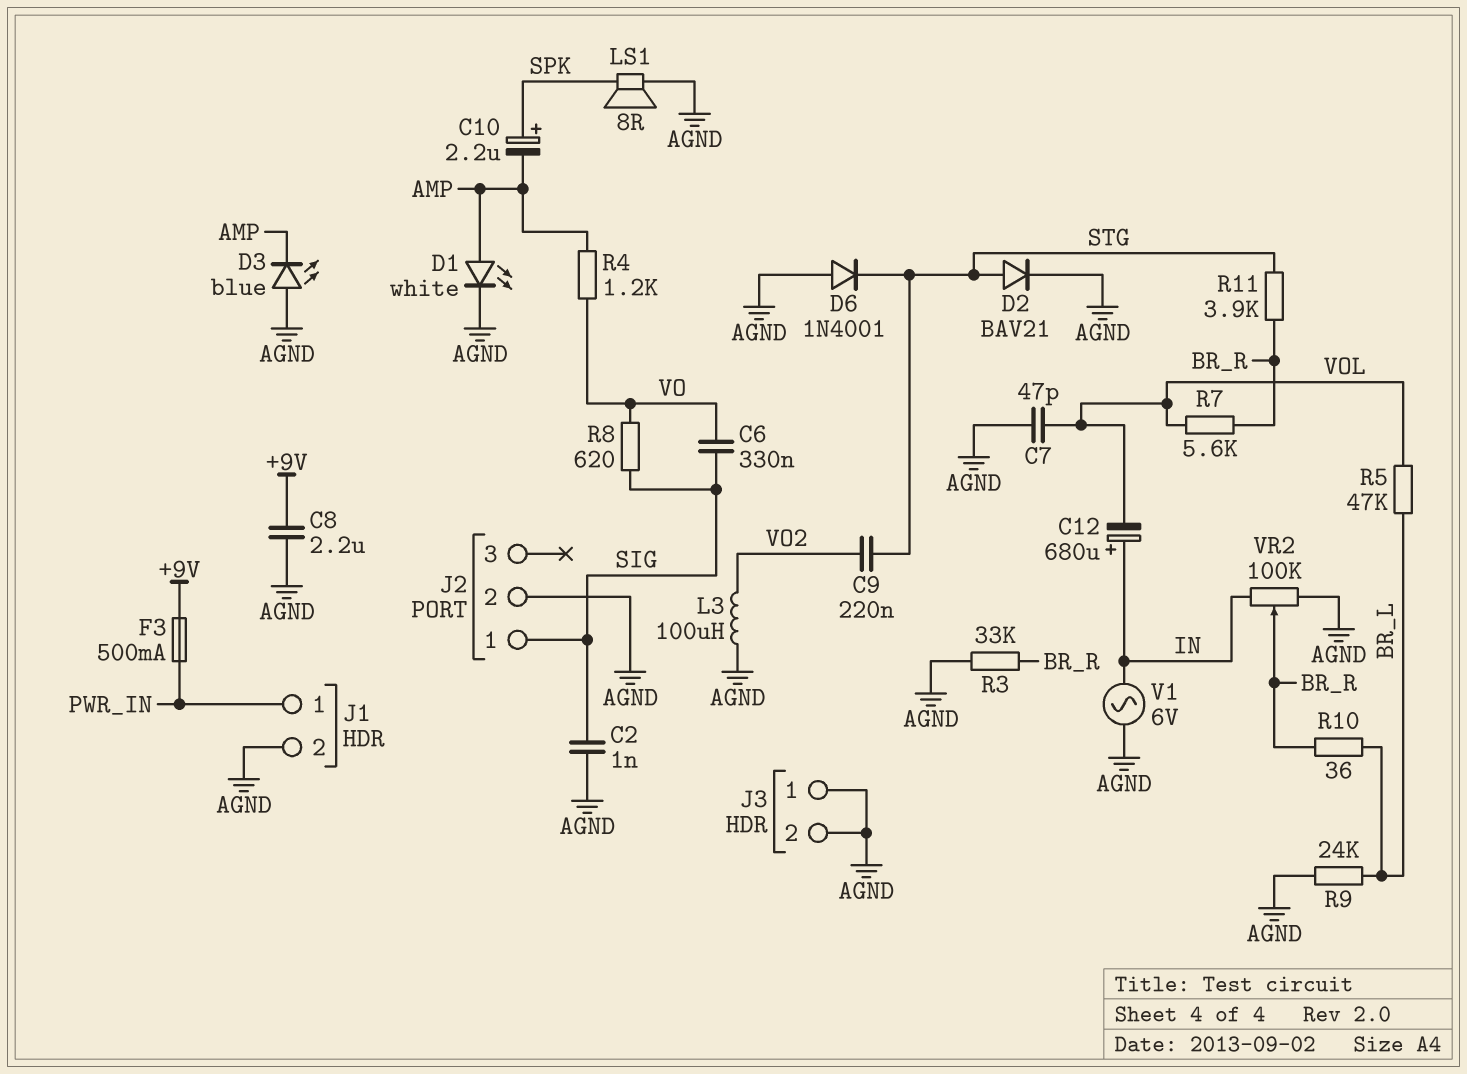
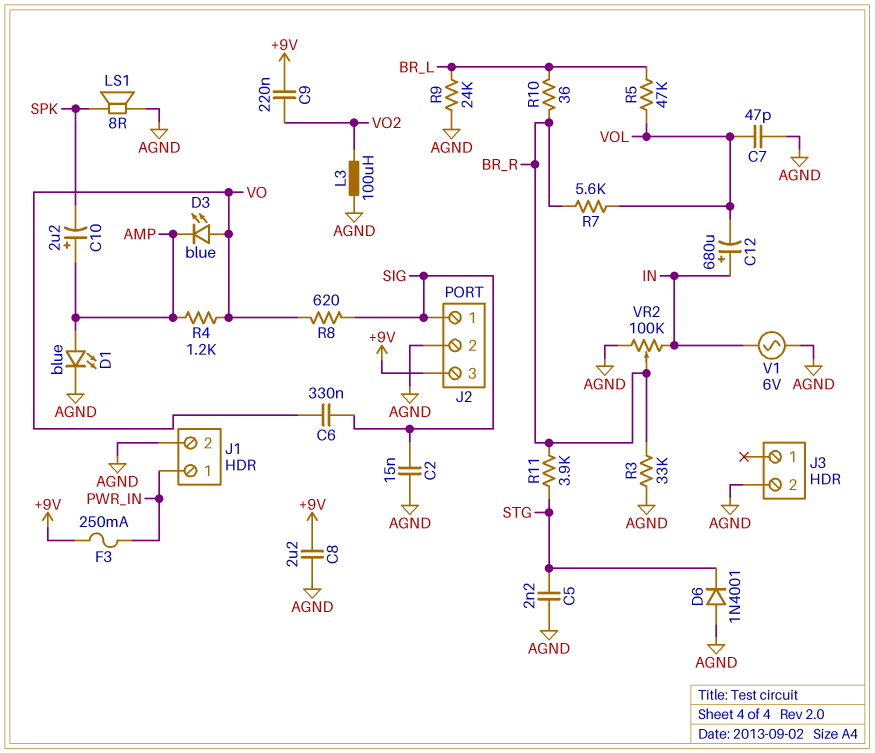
C2: 1nF (AGND, SIG) -> 15nF (AGND, SIG)
C5: none -> 2.2nF (AGND, STG)
C9: 220nF (STG, VO2) -> 220nF (+9V, VO2)
C10: 2.2uF (plus SPK, minus AMP) -> 2.2uF (plus AMP, minus SPK)
D1: LED white (A AMP, K AGND) -> LED blue (A AMP, K AGND)
D2: diode BAV21 (A STG, K AGND) -> none
D3: LED blue (A AGND, K AMP) -> LED blue (A VO, K AMP)
F3: 500mA (+9V, PWR_IN) -> 250mA (+9V, PWR_IN)
J2 pin 3: none -> +9V
J3 pin 1: AGND -> none

